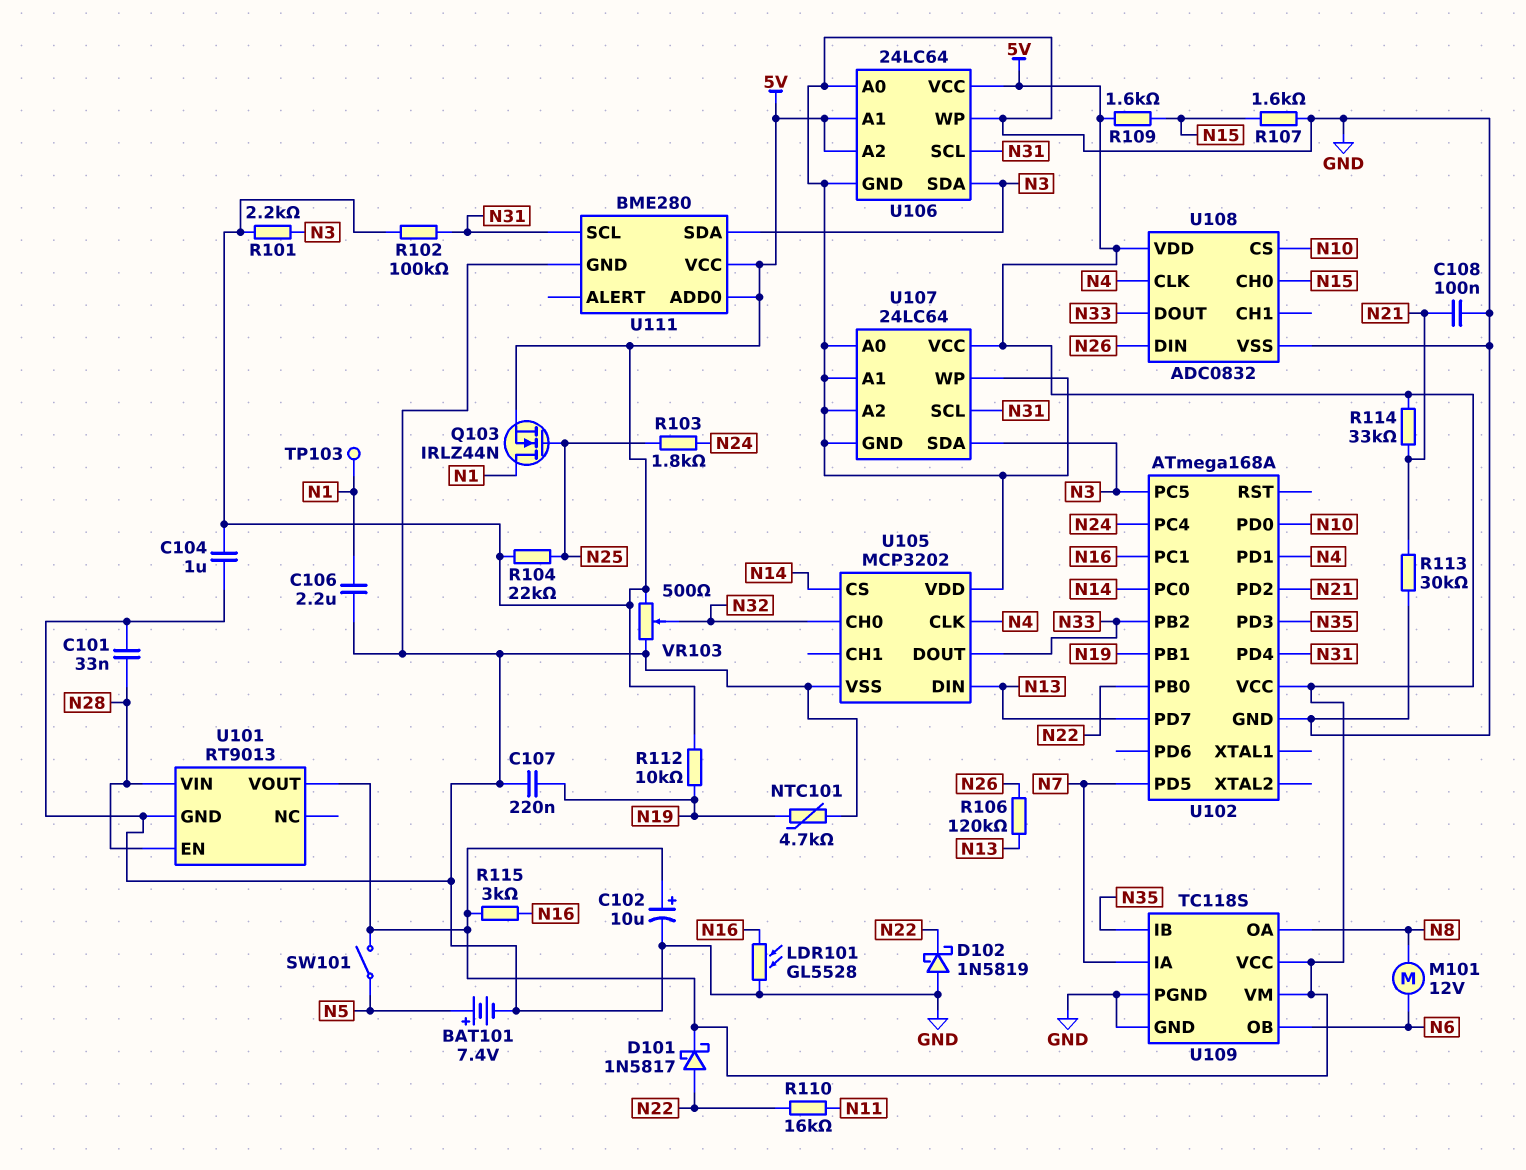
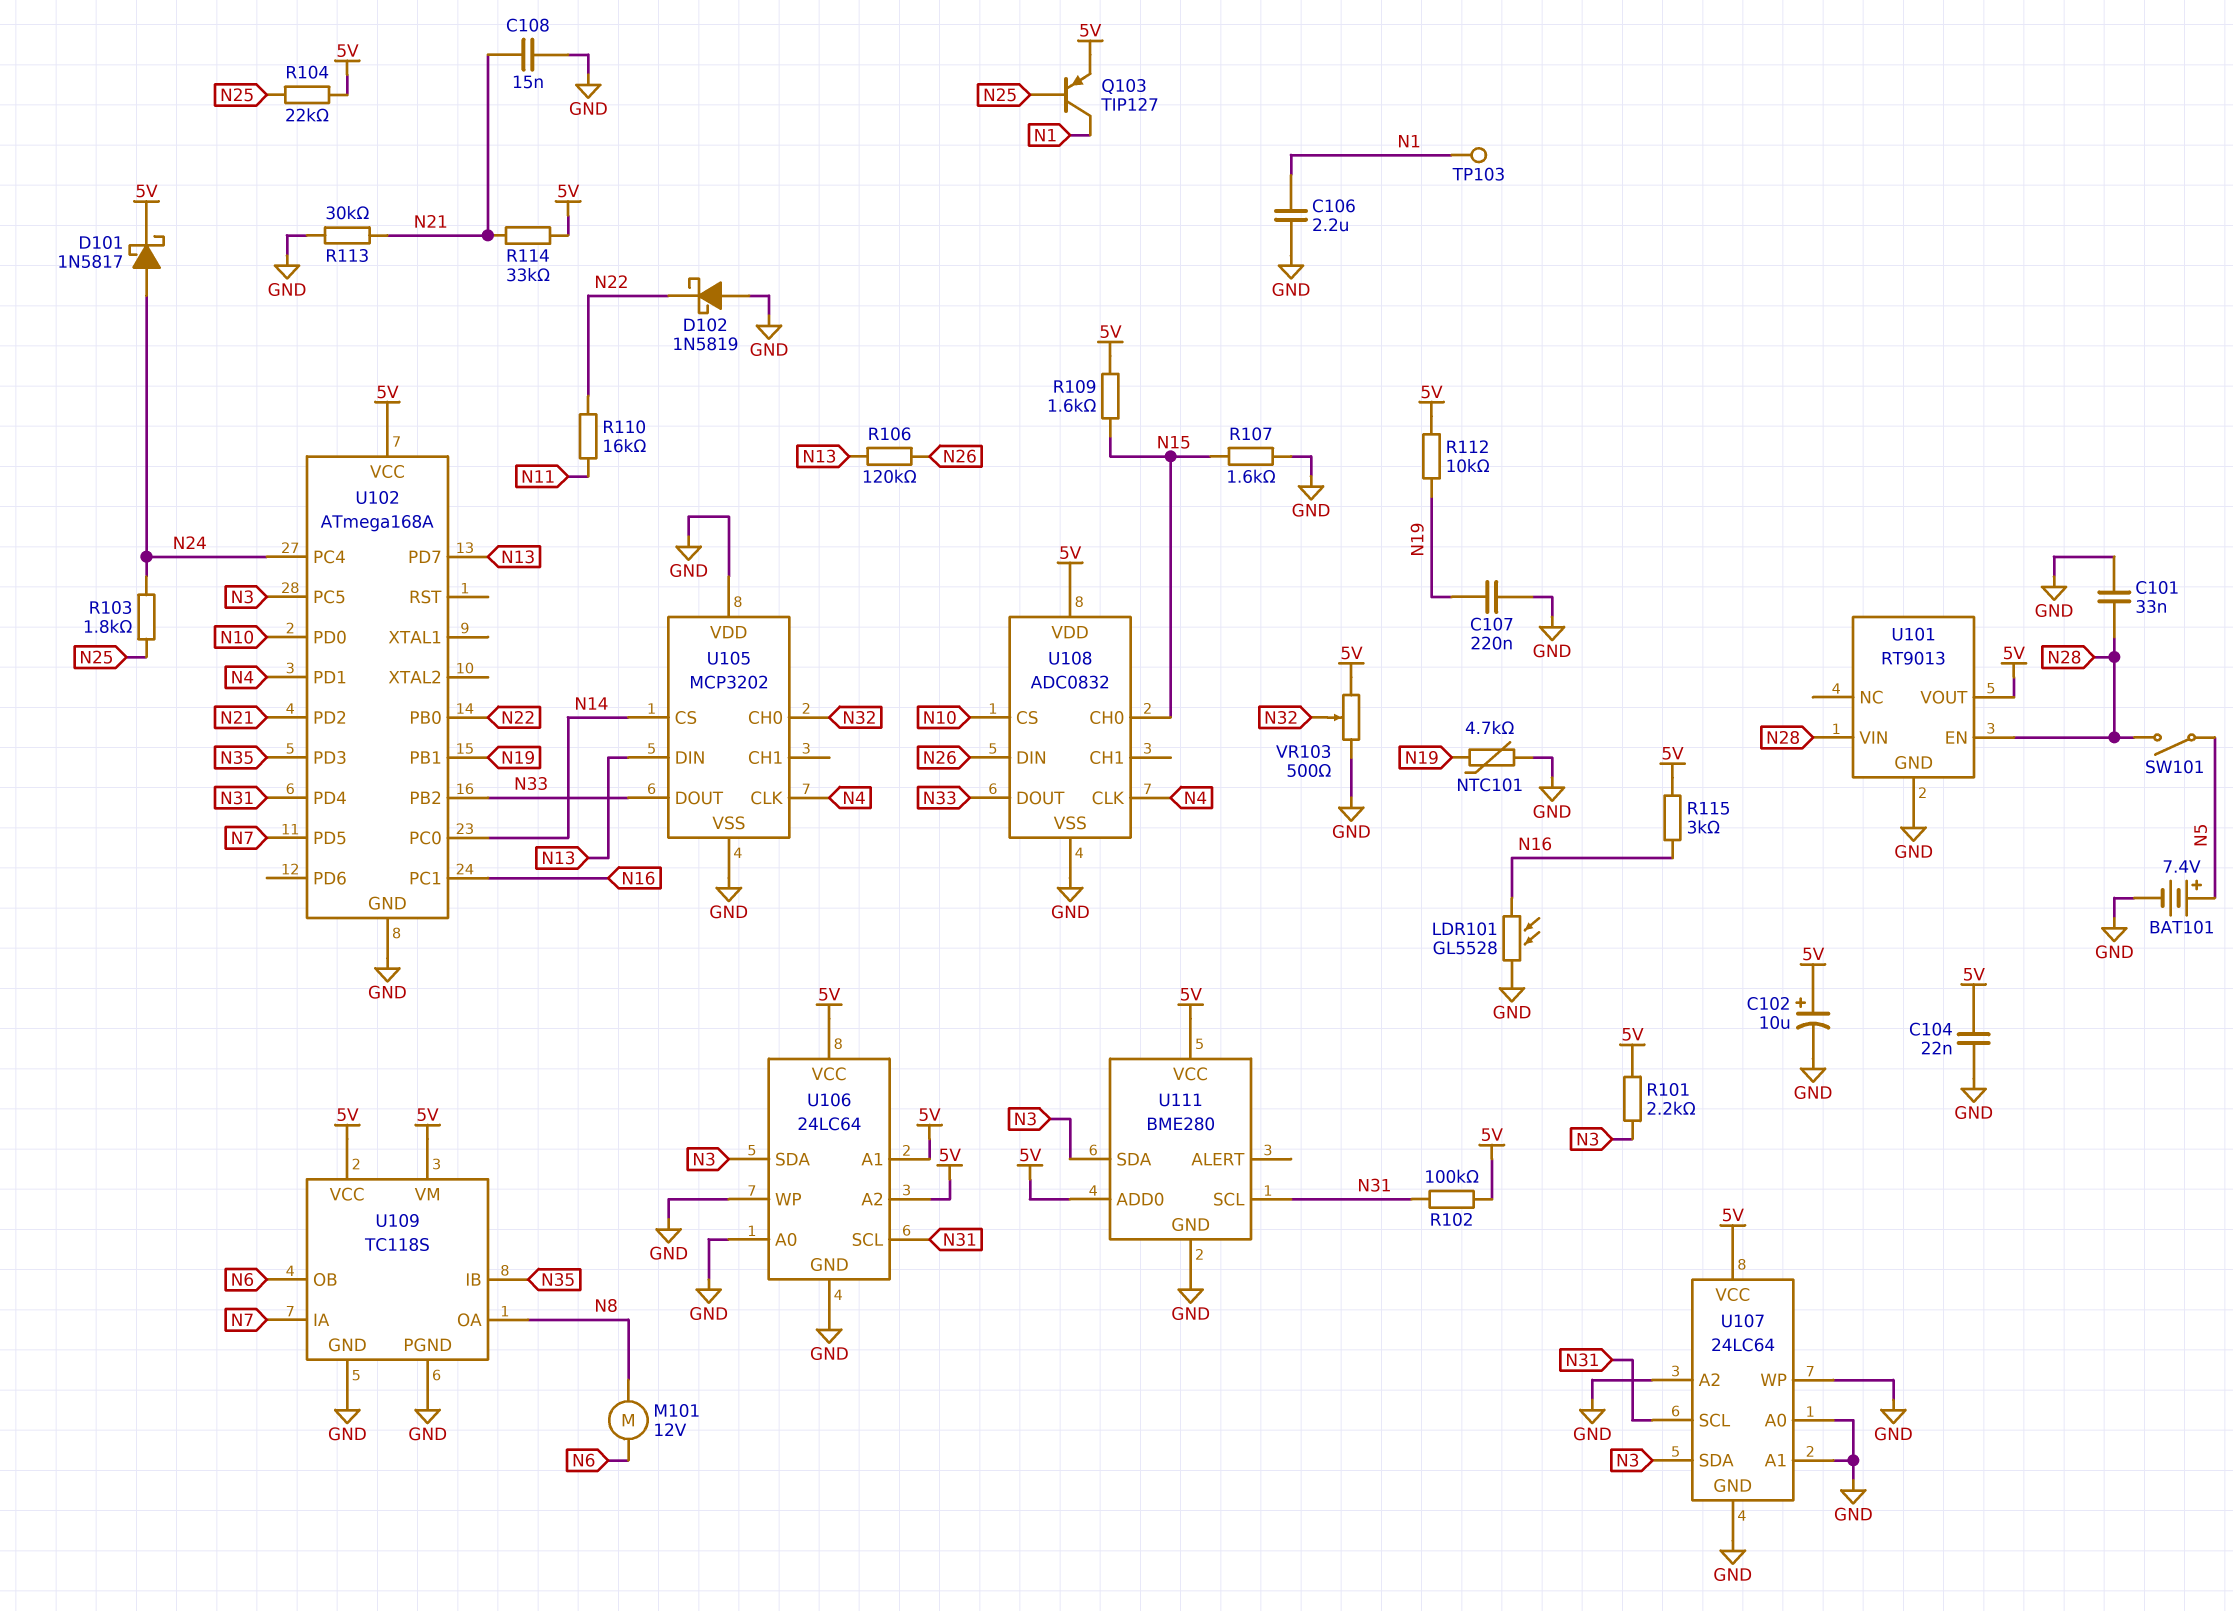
C104: 1uF (5V, GND) -> 22nF (5V, GND)
C108: 100nF (GND, N21) -> 15nF (GND, N21)
D101: schottky 1N5817 (A N22, K 5V) -> schottky 1N5817 (A N24, K 5V)
Q103: NMOS IRLZ44N (G N25, D N1, S 5V) -> PNP TIP127 (B N25, C N1, E 5V)
SW101: switch (5V, N5) -> switch (N5, N28)

